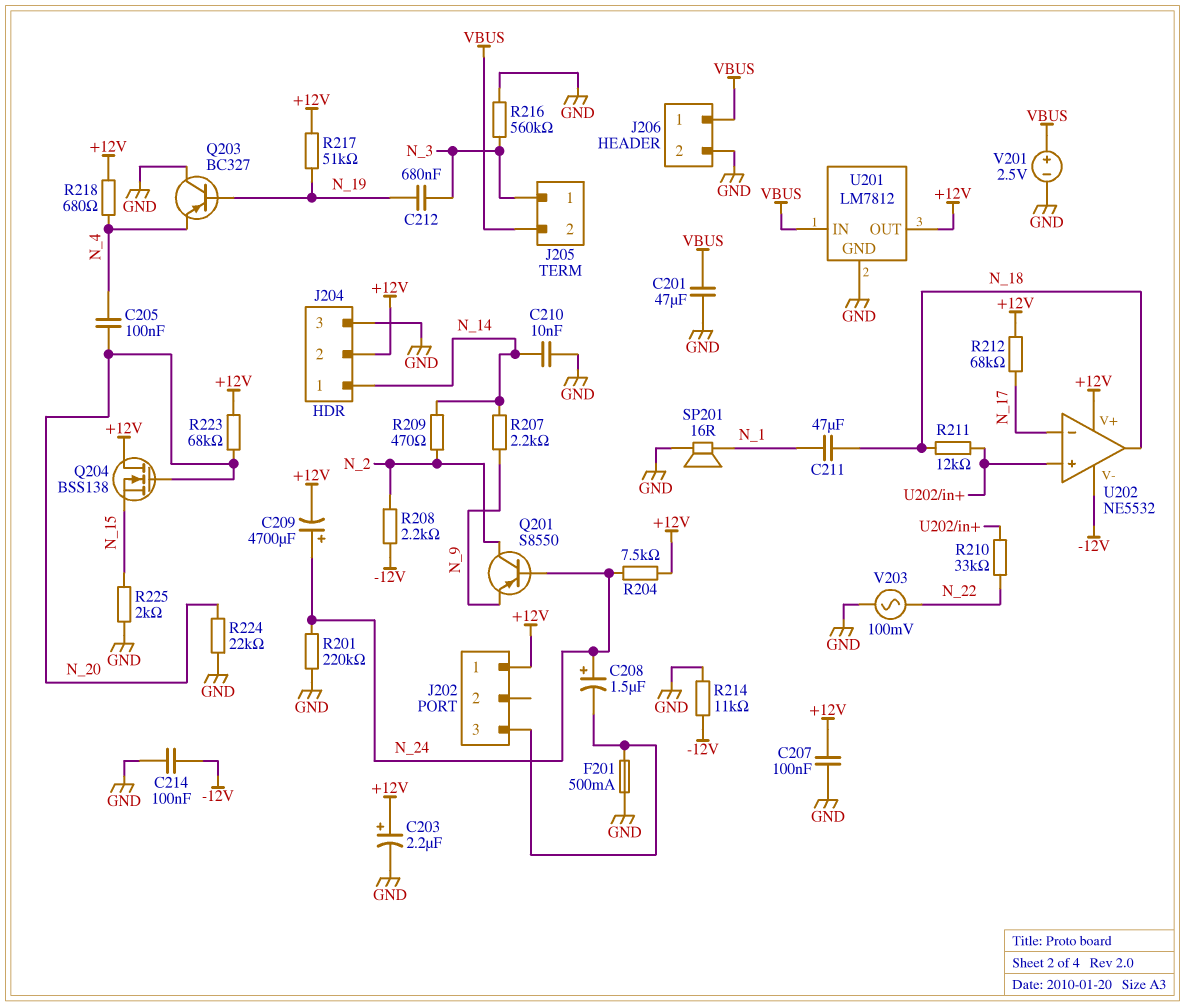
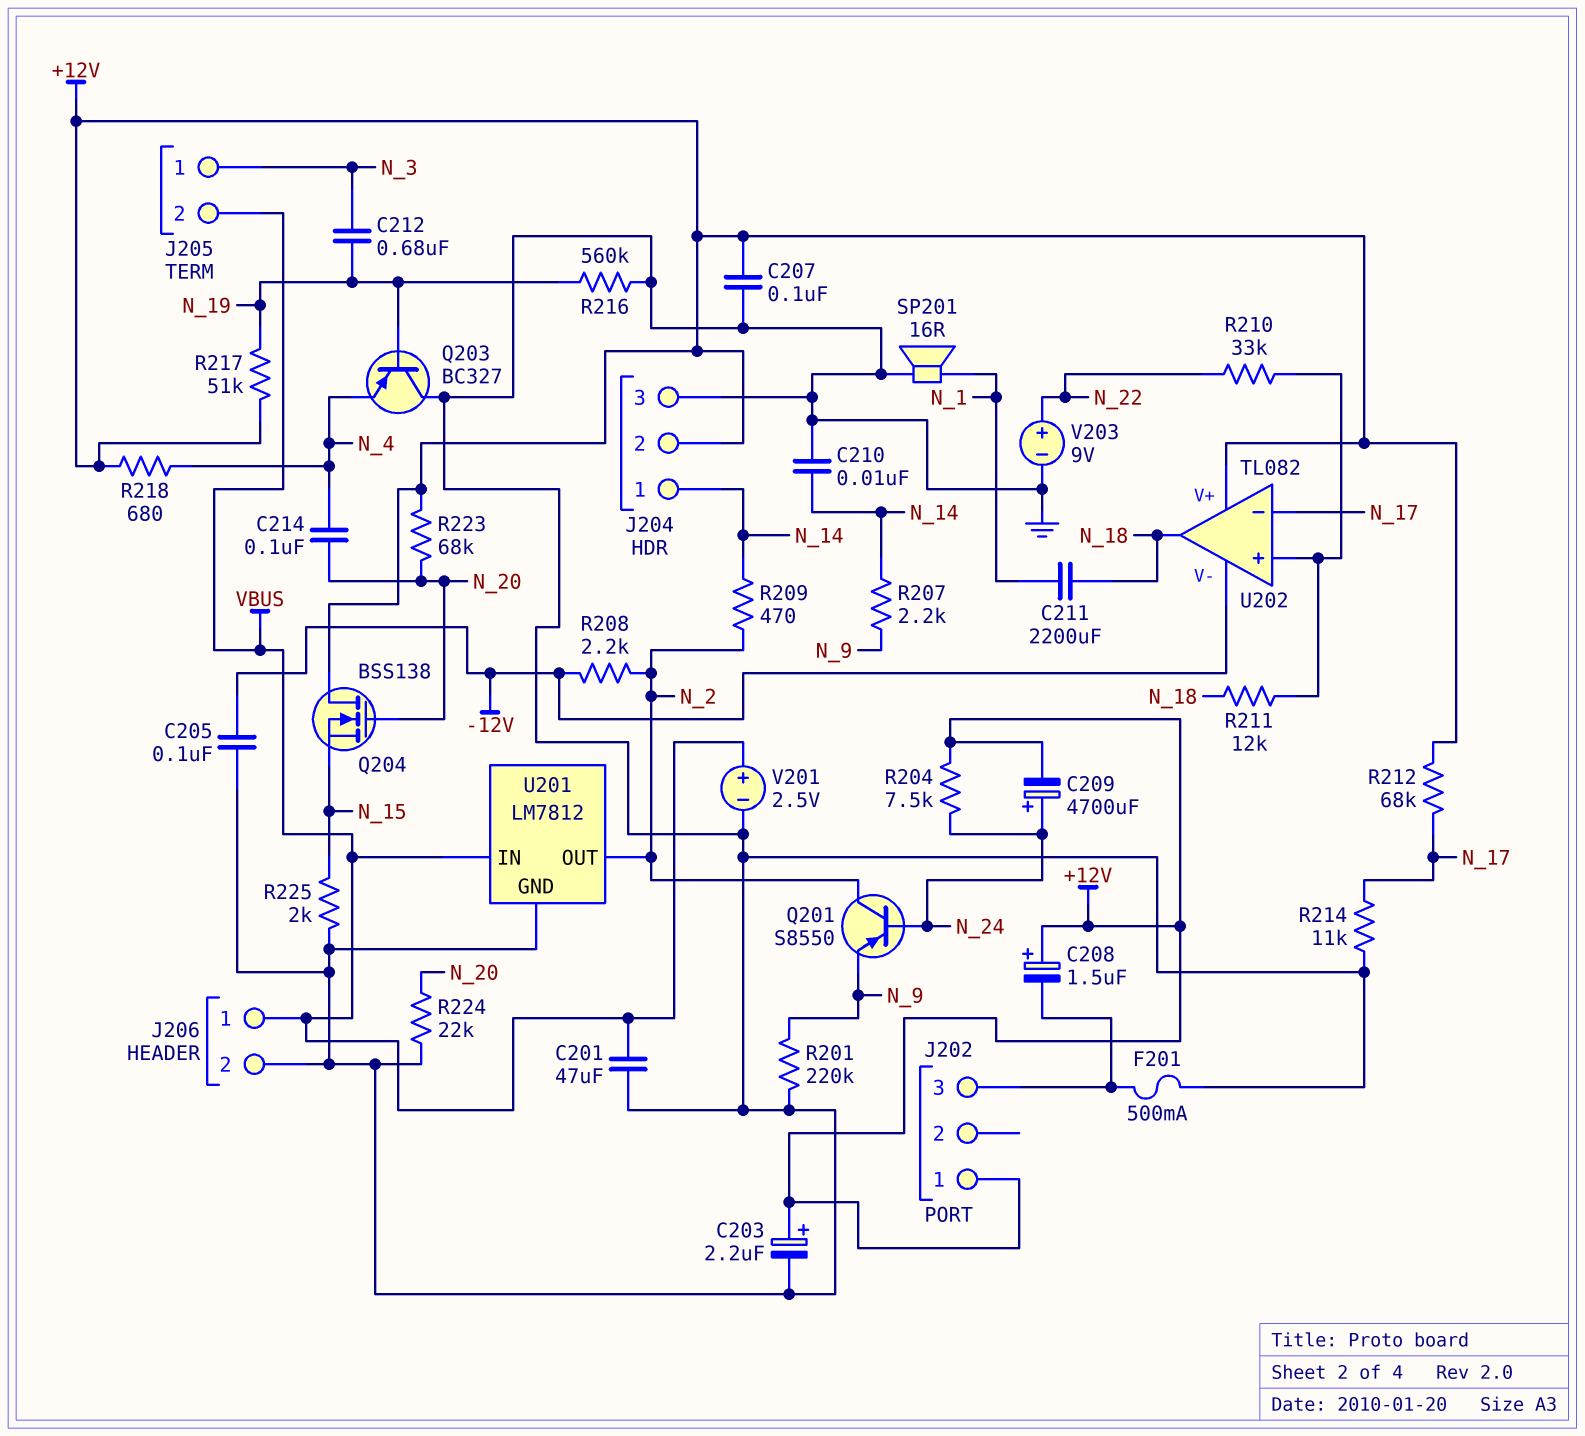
C205: 100nF (N_4, N_20) -> 100nF (-12V, GND)
C208: 1.5uF (plus N_24, minus J202/3) -> 1.5uF (plus +12V, minus J202/3)
C211: 47uF (N_1, N_18) -> 2200uF (N_1, N_18)
C214: 100nF (-12V, GND) -> 100nF (N_4, N_20)
R201: 220k (GND, N_24) -> 220k (GND, N_9)
R214: 11k (-12V, GND) -> 11k (GND, N_17)
R216: 560k (GND, N_3) -> 560k (GND, N_19)
U201 pin OUT: +12V -> N_2
U202: NE5532 -> TL082
V203: AC 100mV (GND, N_22) -> 9V (plus N_22, minus GND)

